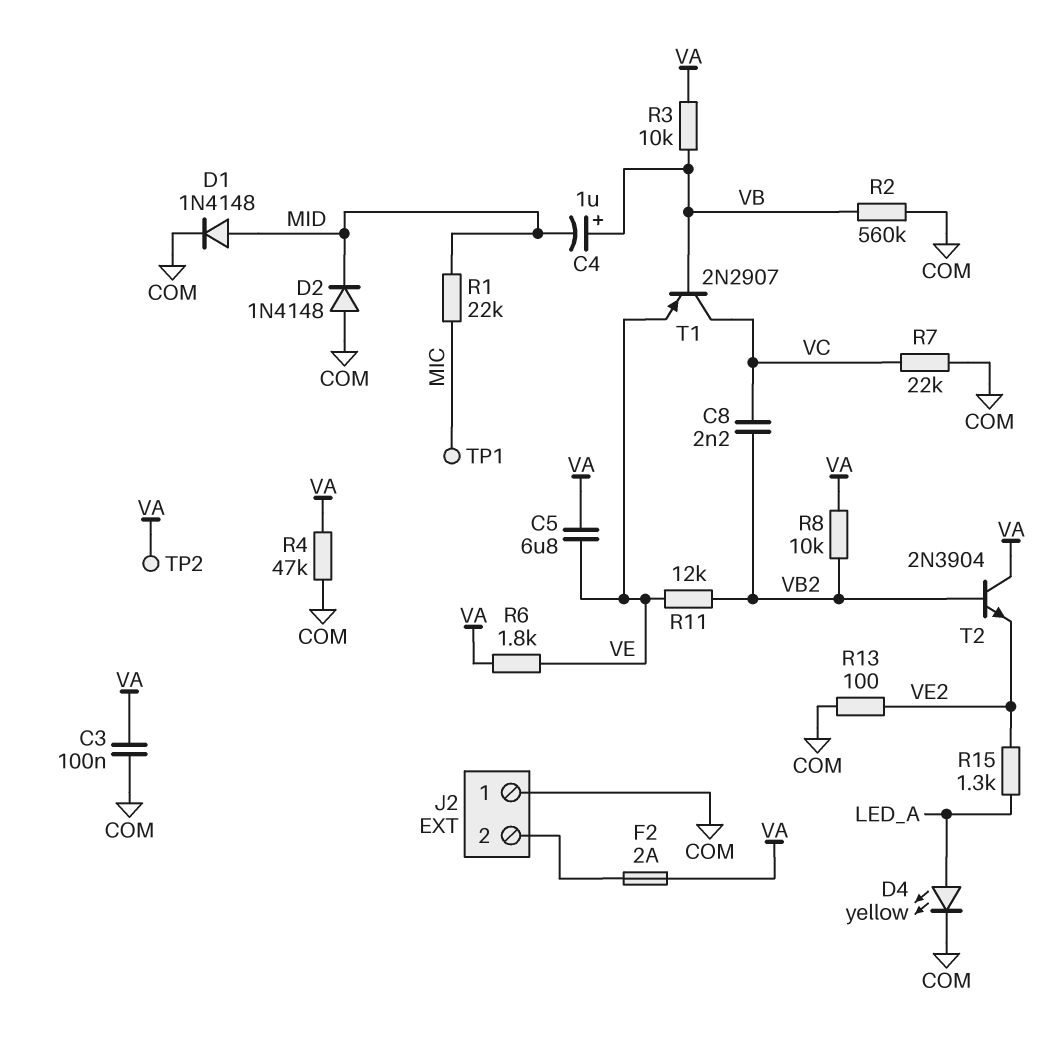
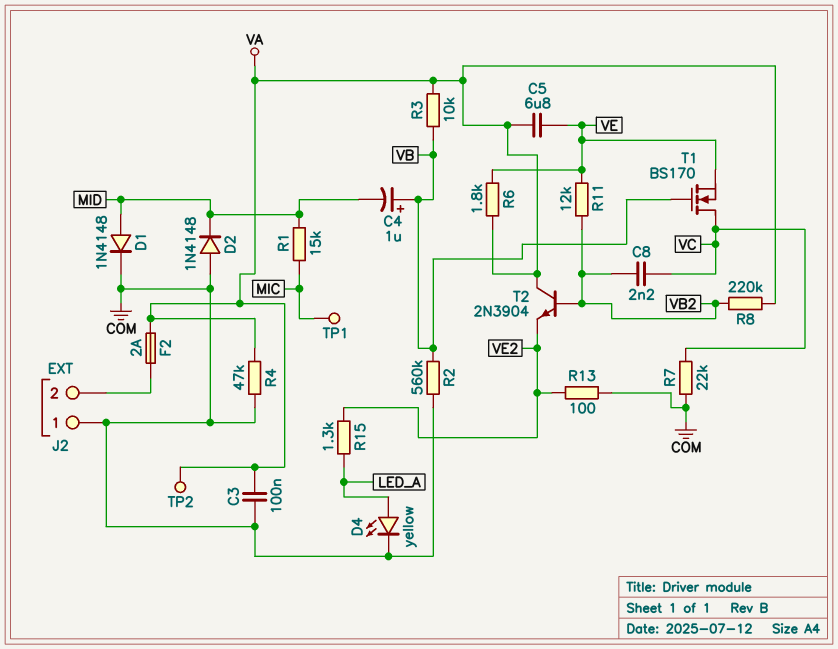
R1: 22k (MIC, MID) -> 15k (MIC, MID)
R8: 10k (VA, VB2) -> 220k (VA, VB2)
T1: PNP 2N2907 (B VB, C VC, E VE) -> NMOS BS170 (G VB, D VC, S VE)

